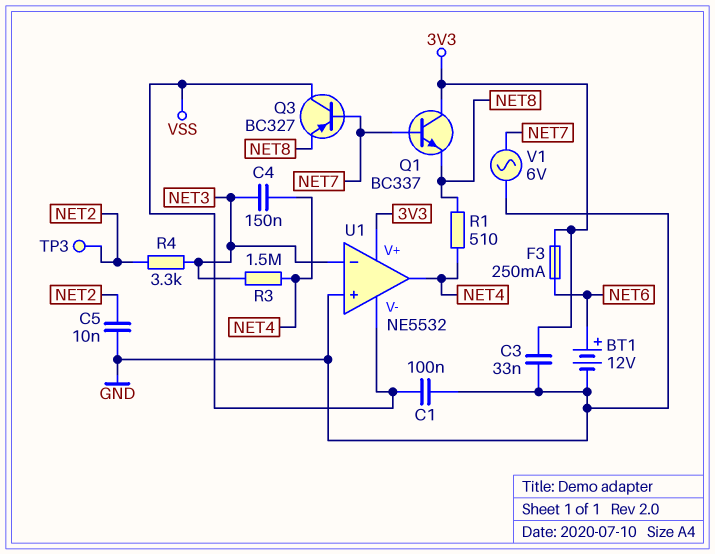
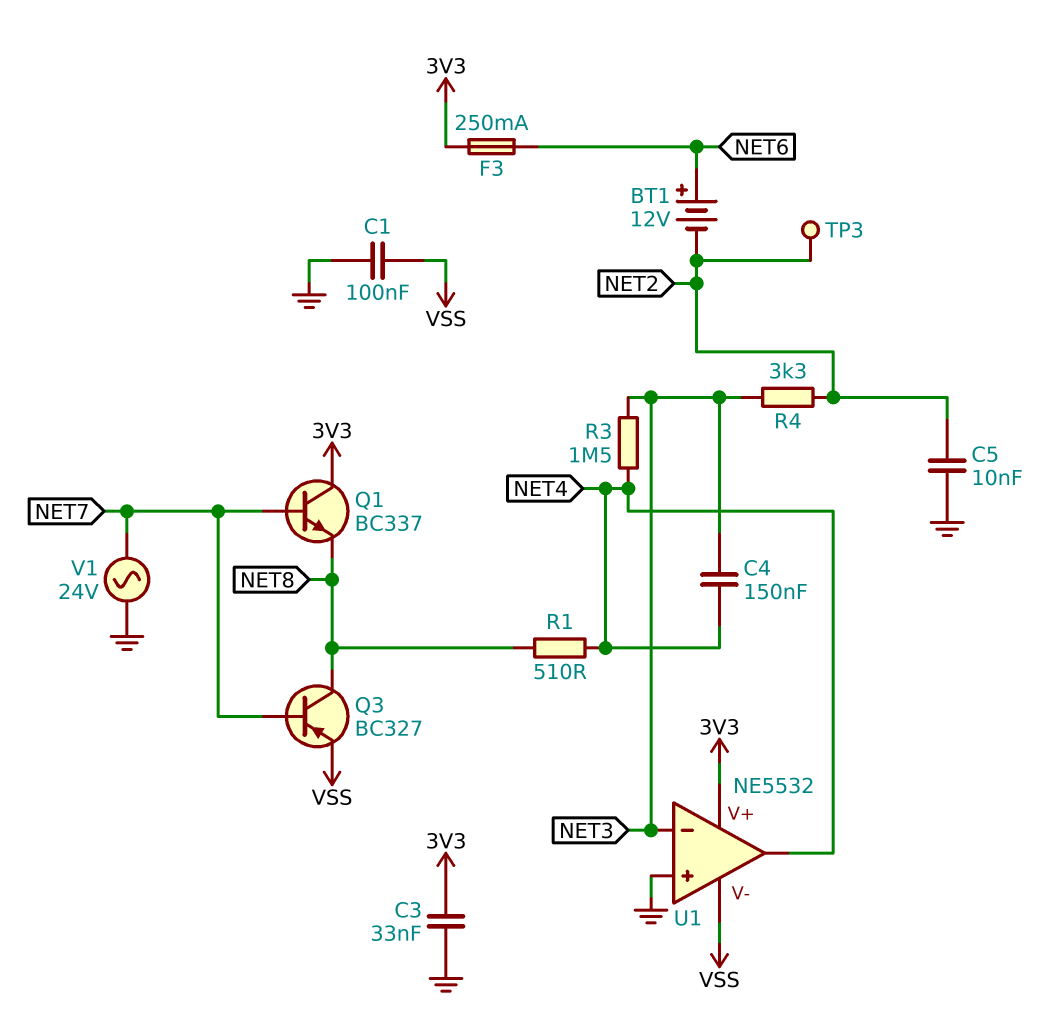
BT1: 12V (plus NET6, minus GND) -> 12V (plus NET6, minus NET2)
Q3: PNP BC327 (B NET7, C VSS, E NET8) -> PNP BC327 (B NET7, C NET8, E VSS)
V1: AC 6V (GND, NET7) -> AC 24V (GND, NET7)

